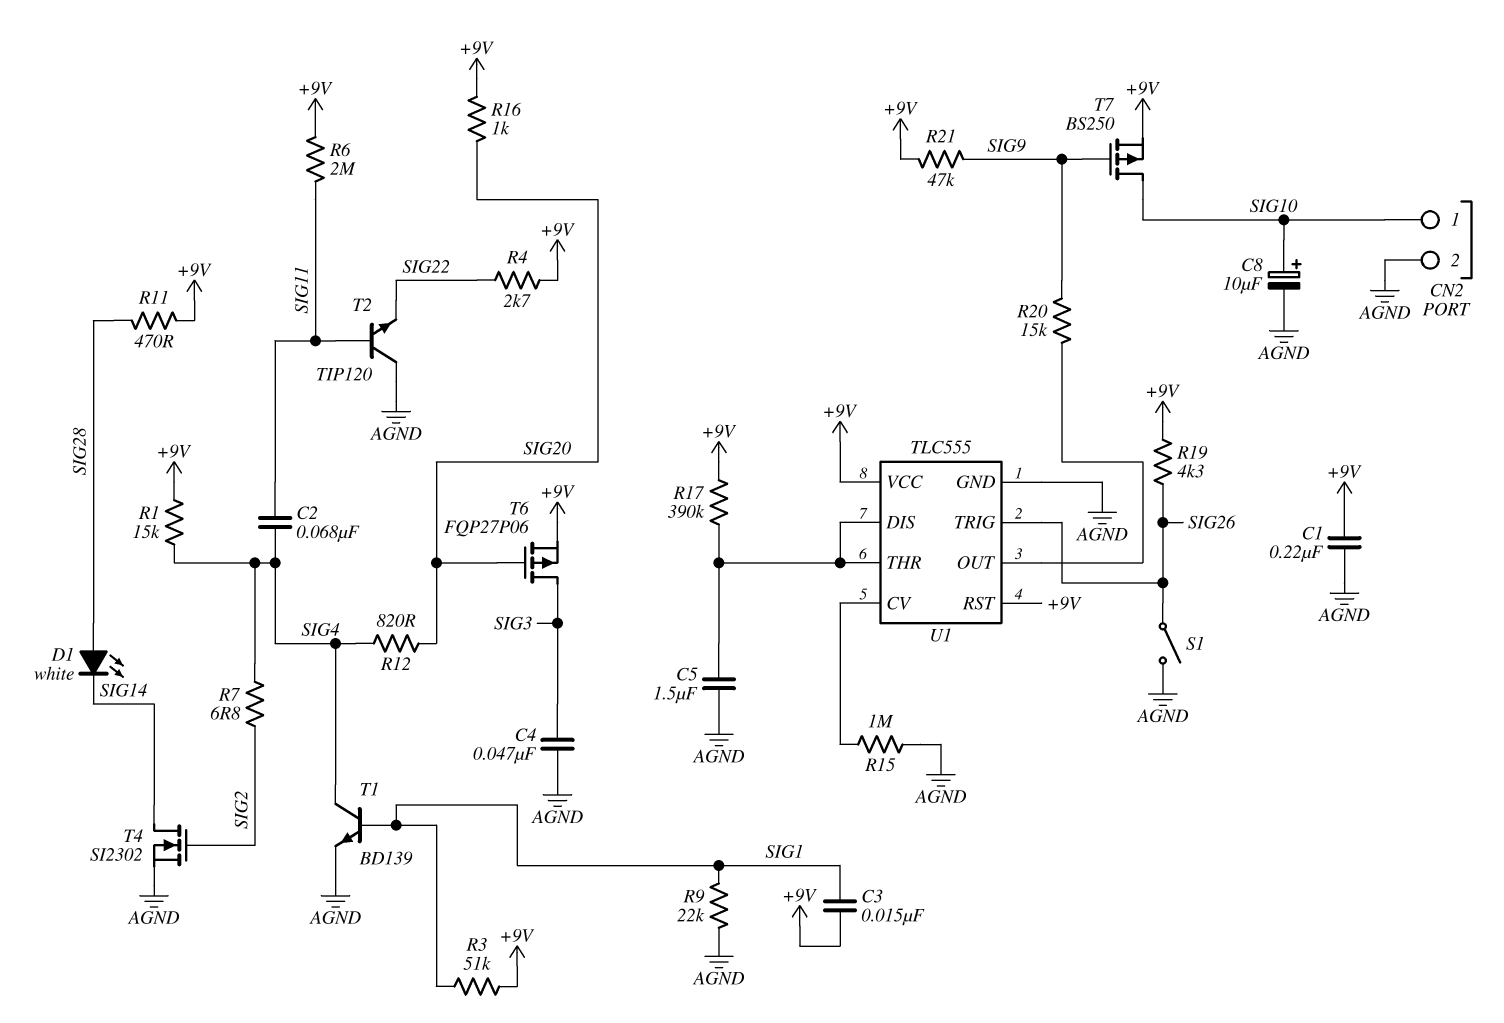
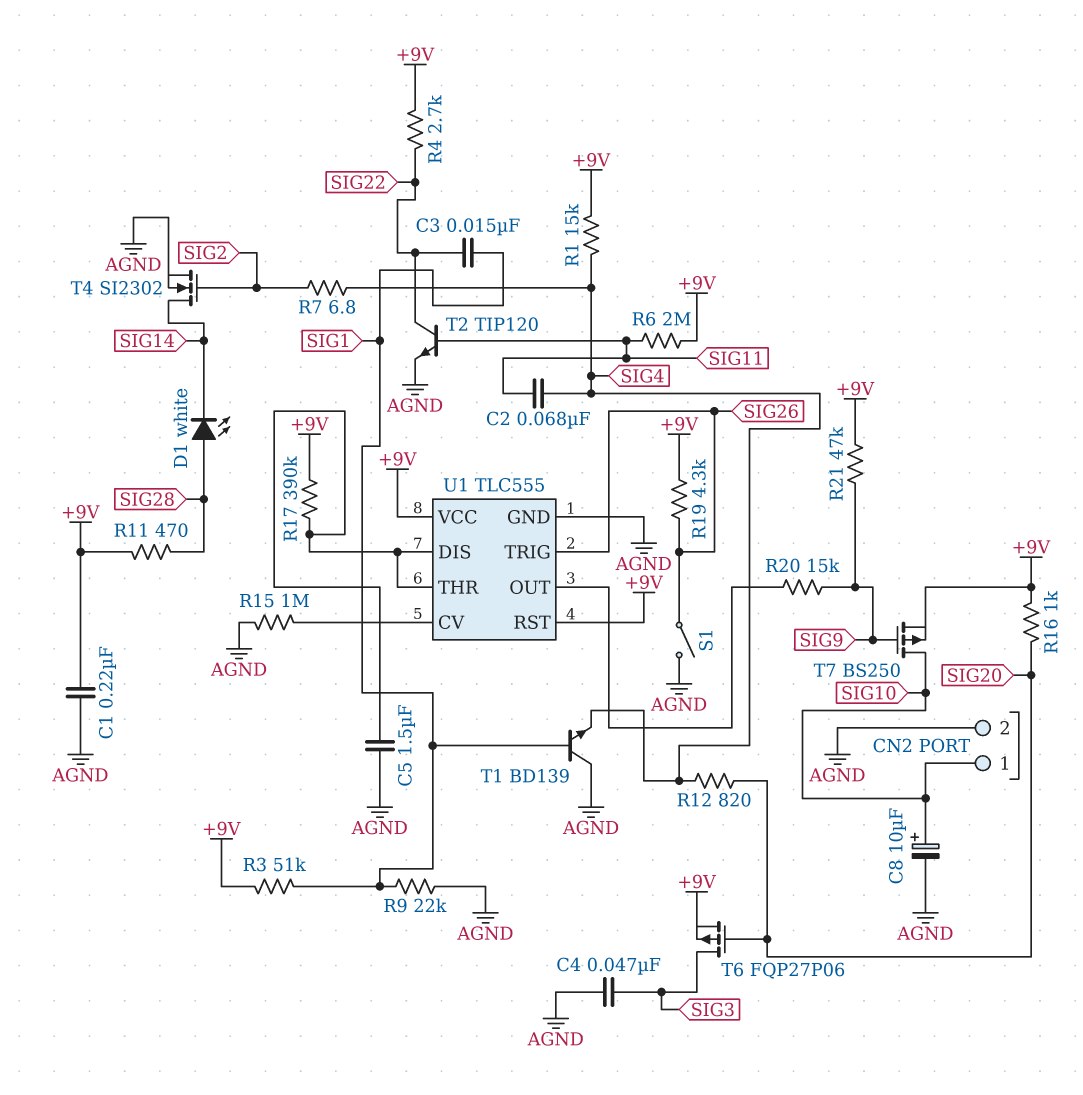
C3: 15nF (+9V, SIG1) -> 15nF (SIG1, SIG22)
T1: NPN BD139 (B SIG1, C SIG4, E AGND) -> NPN BD139 (B SIG1, C AGND, E SIG4)
T2: NPN TIP120 (B SIG11, C AGND, E SIG22) -> NPN TIP120 (B SIG11, C SIG22, E AGND)

